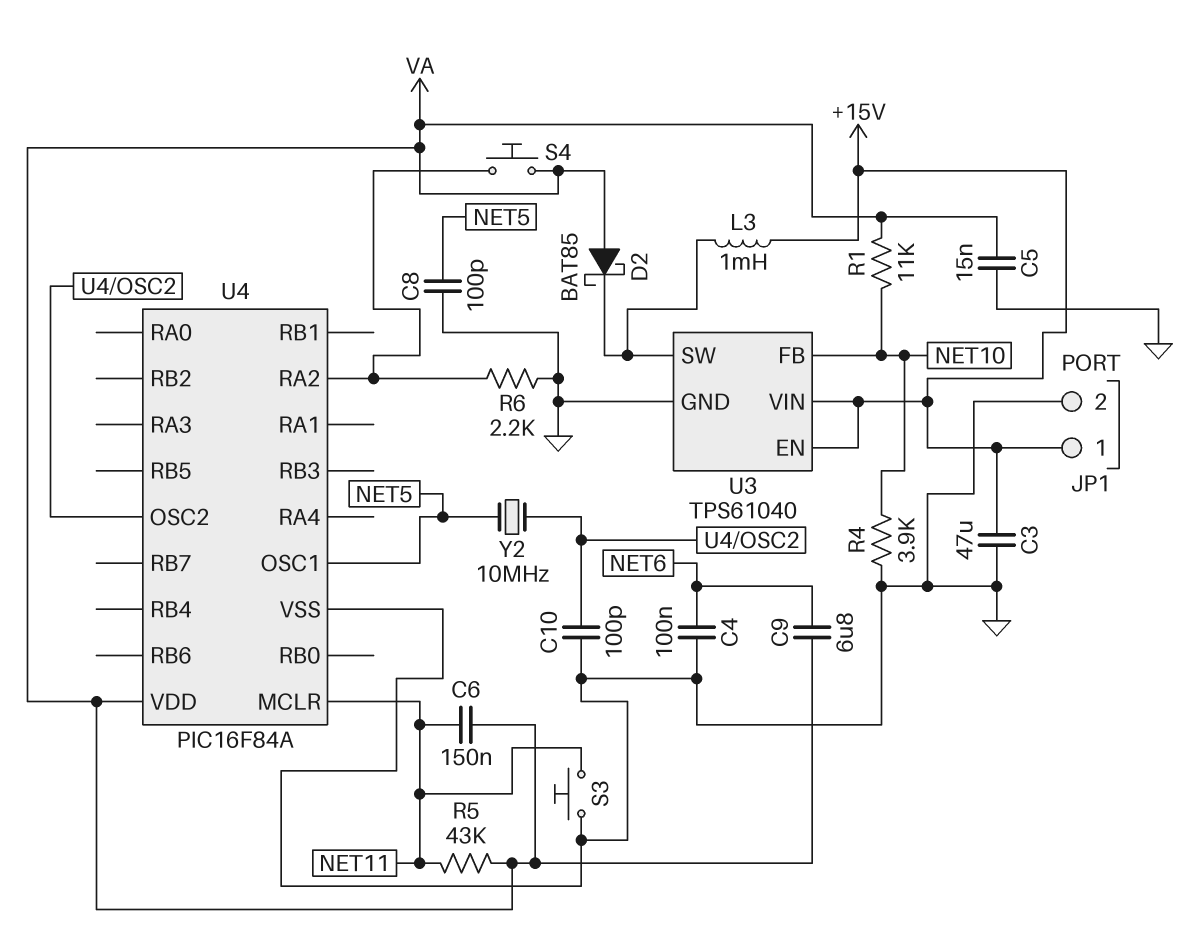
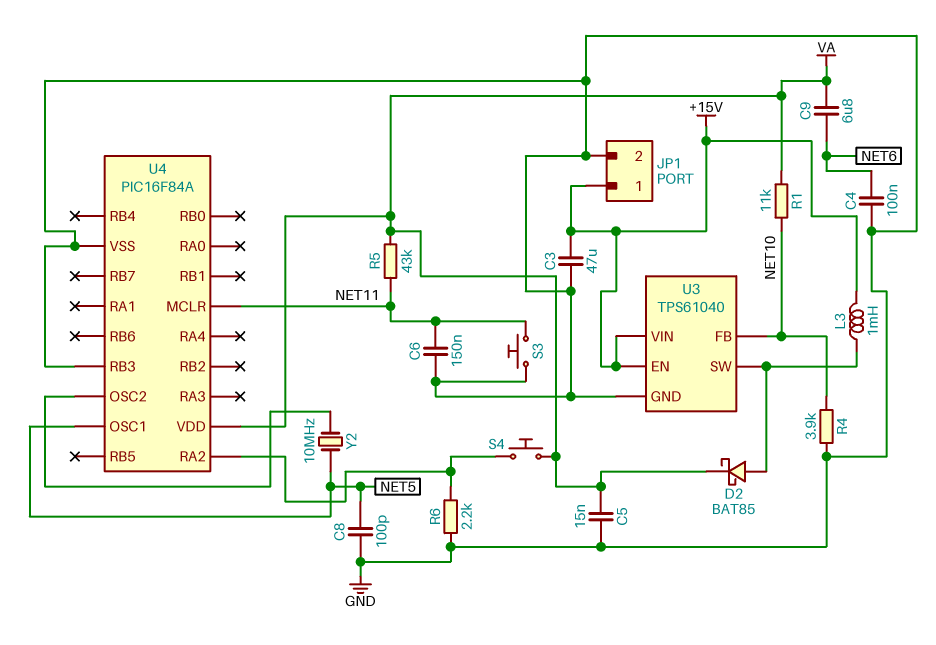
C6: 150nF (NET11, VA) -> 150nF (GND, NET11)
C10: 100pF (GND, U4/OSC2) -> none
D2: schottky BAT85 (A VA, K U3/SW) -> schottky BAT85 (A U3/SW, K VA)
U4 pin RB3: none -> GND

